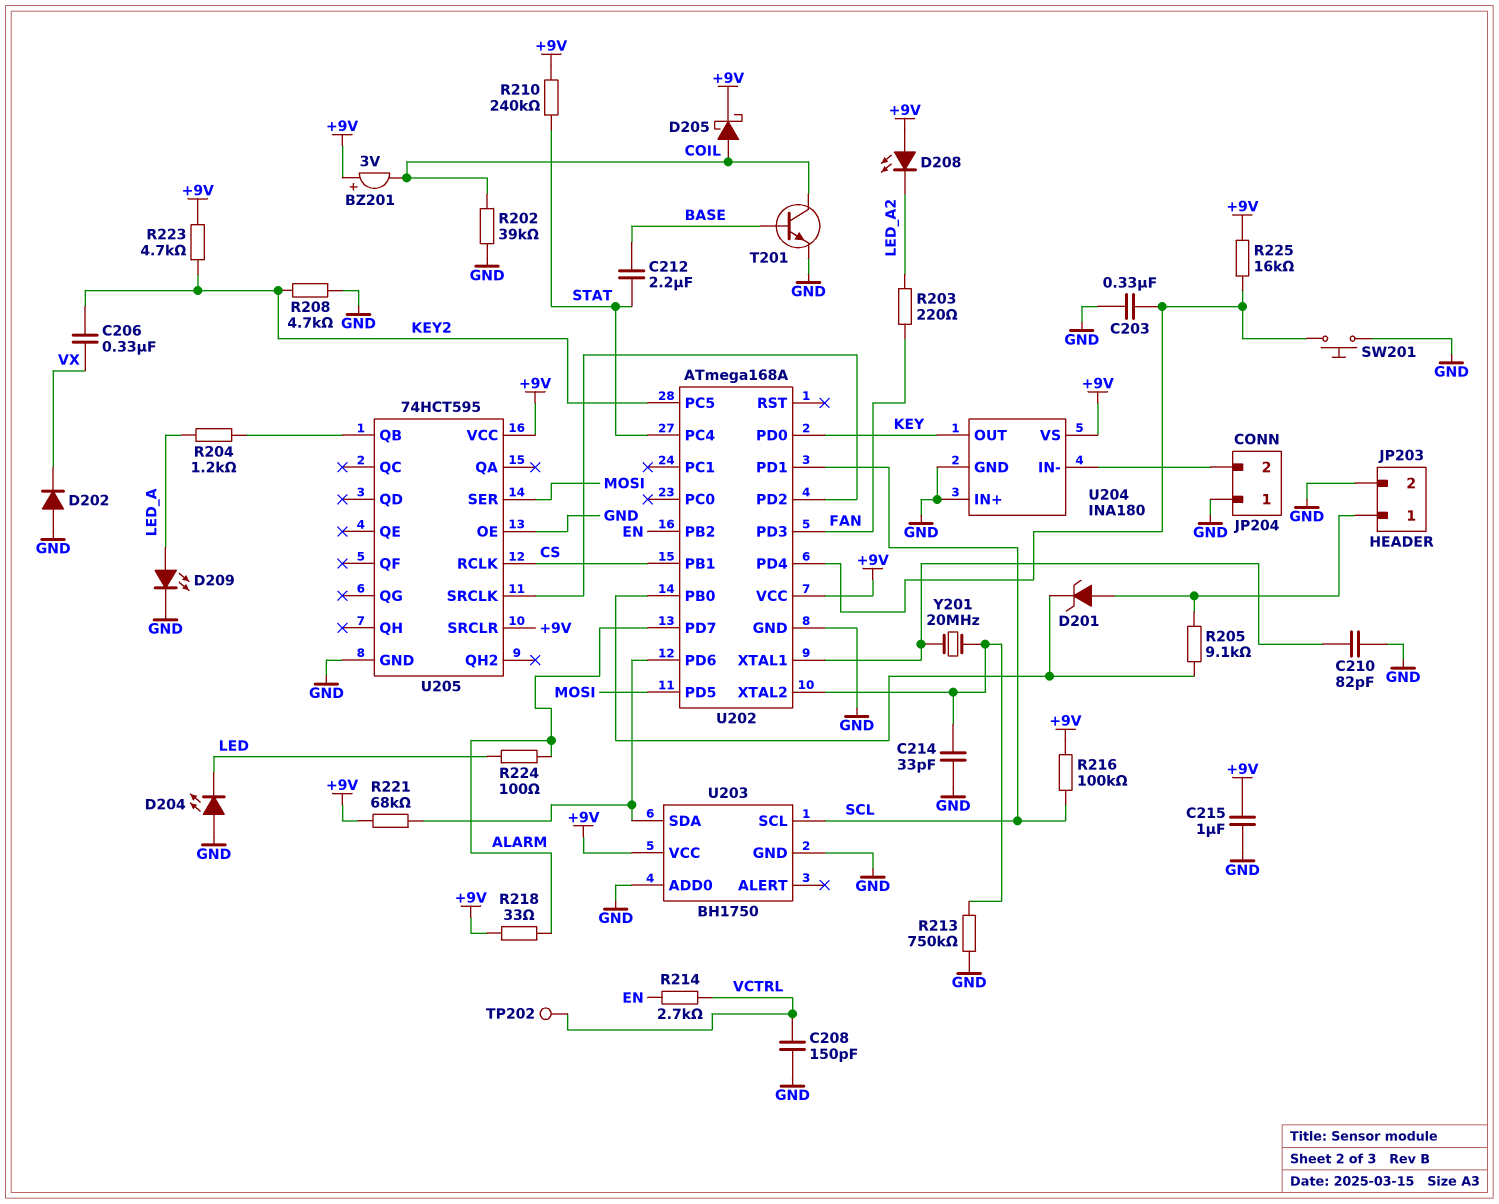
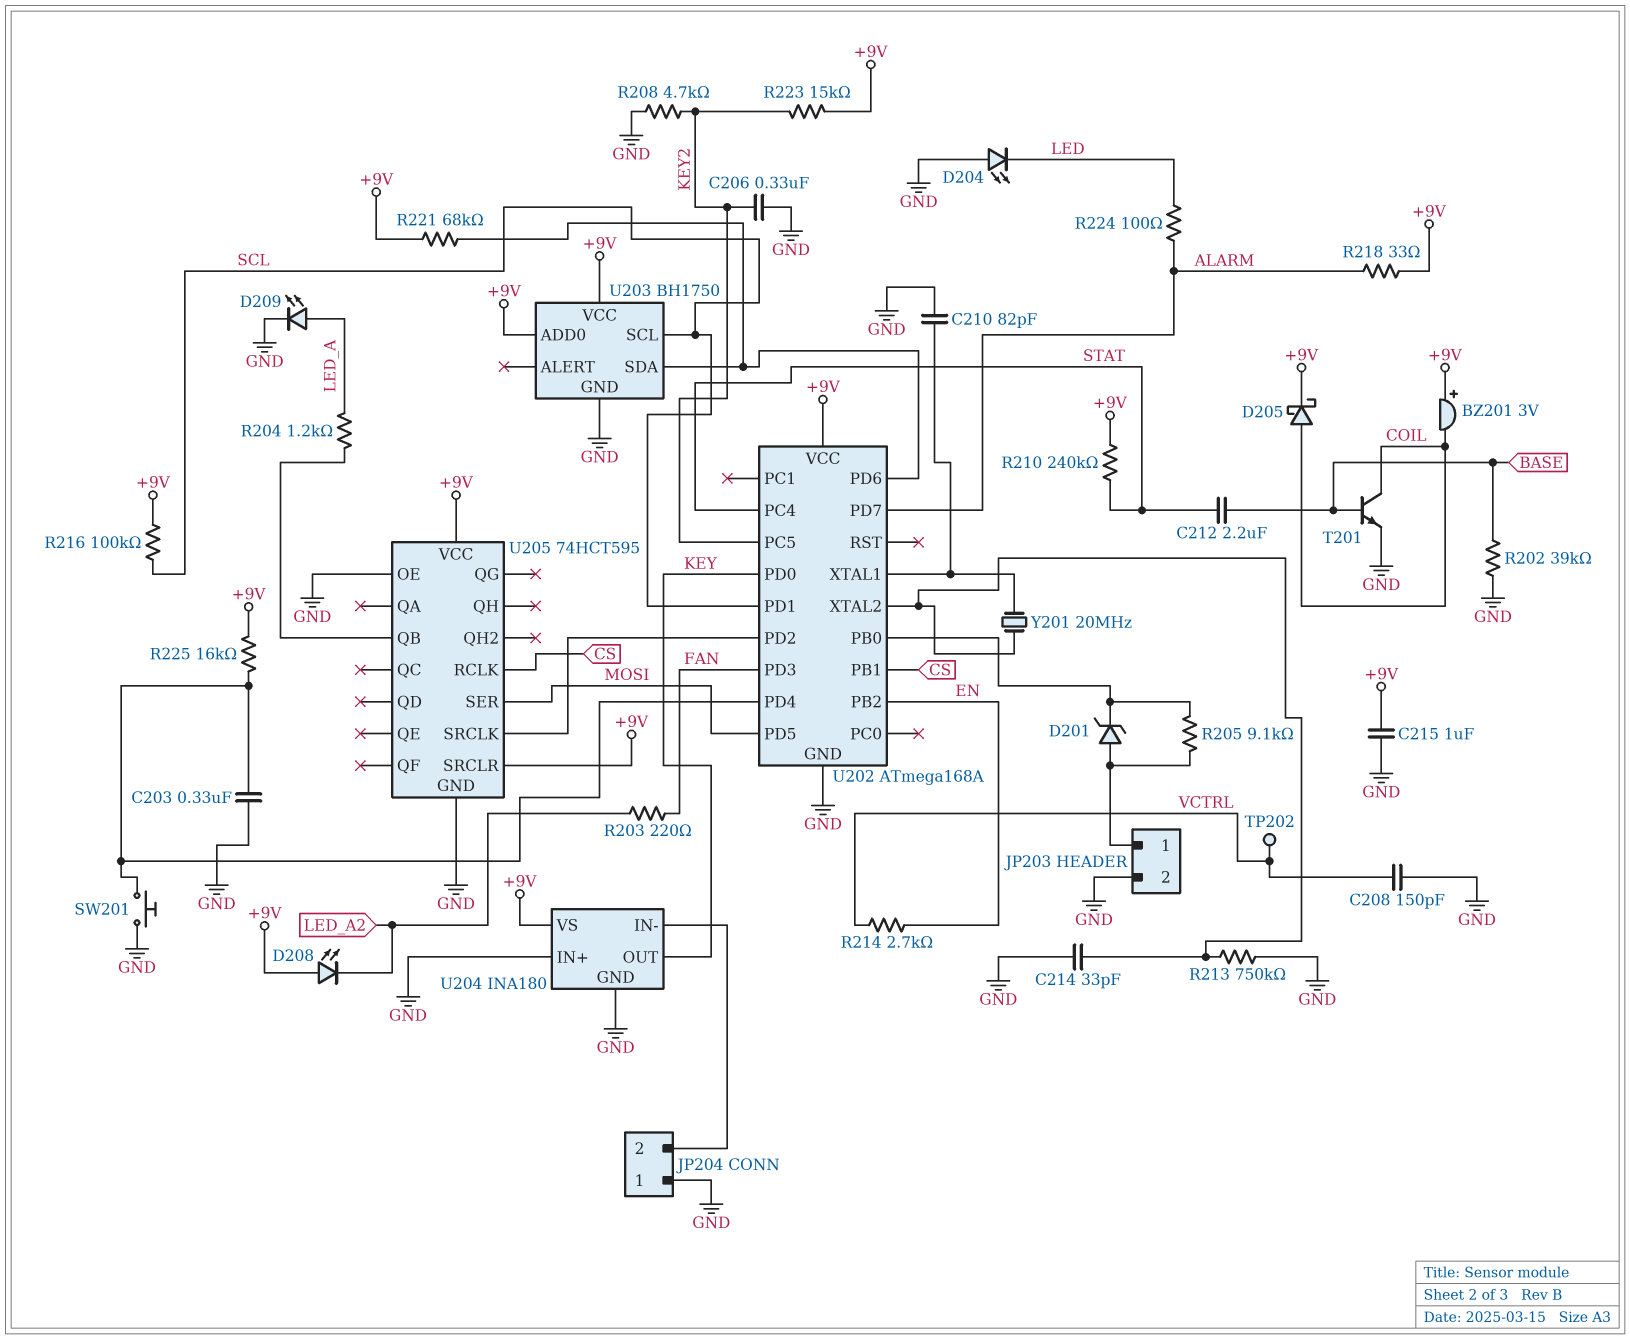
C206: 330nF (KEY2, VX) -> 330nF (GND, KEY2)
D202: diode (A GND, K VX) -> none
R202: 39k (COIL, GND) -> 39k (BASE, GND)
R223: 4.7k (+9V, KEY2) -> 15k (+9V, KEY2)
U203 pin ADD0: GND -> +9V

